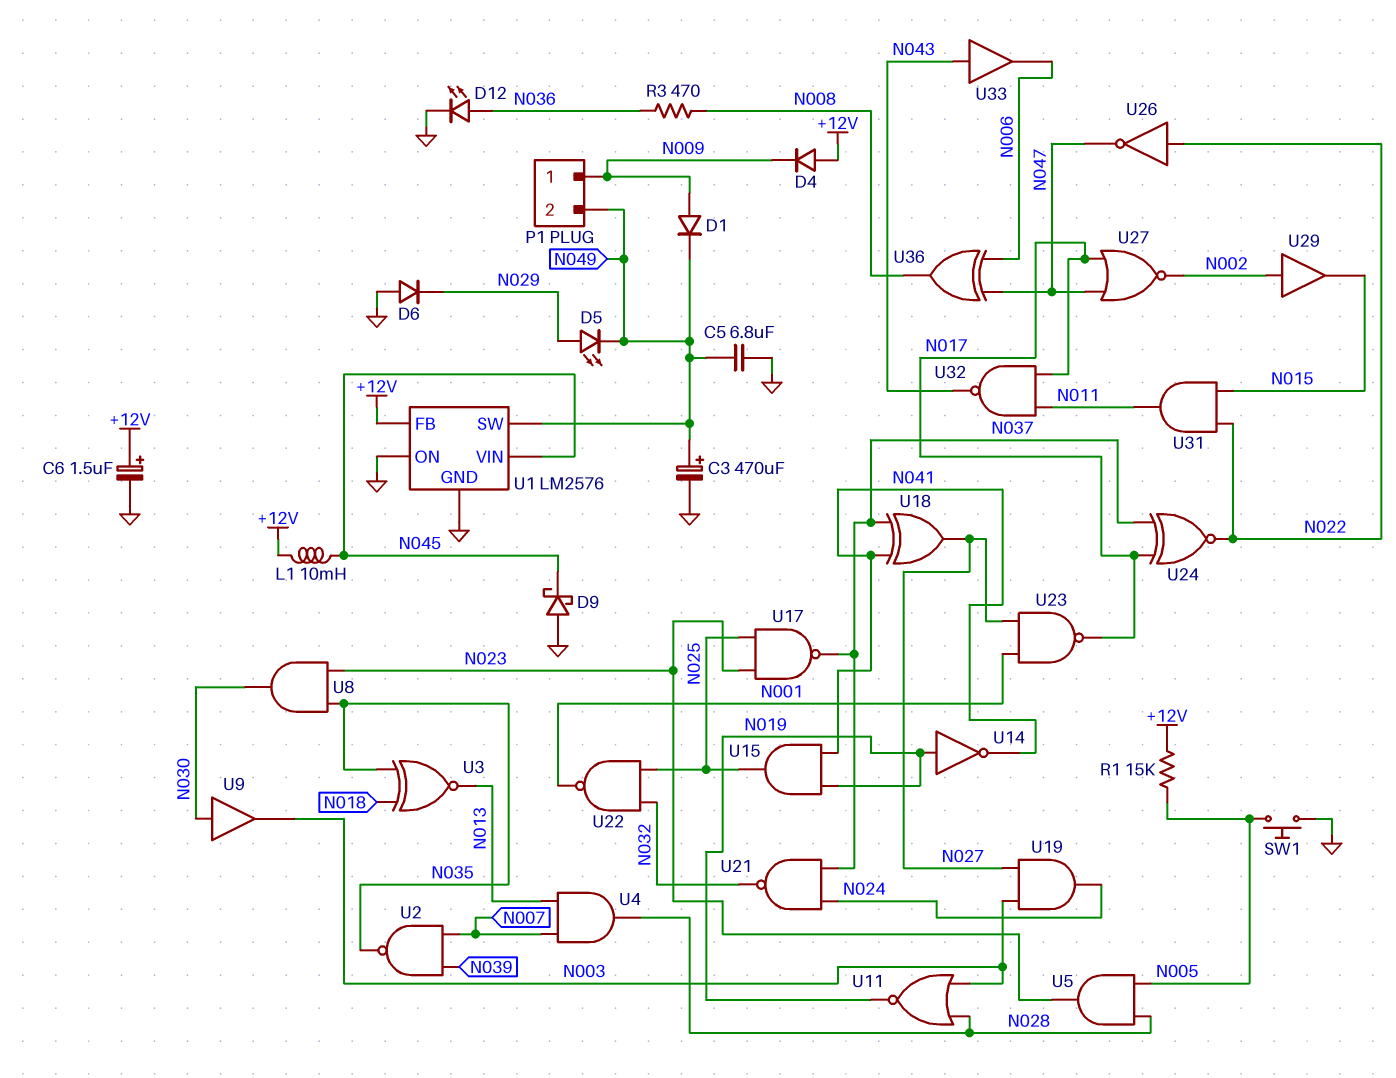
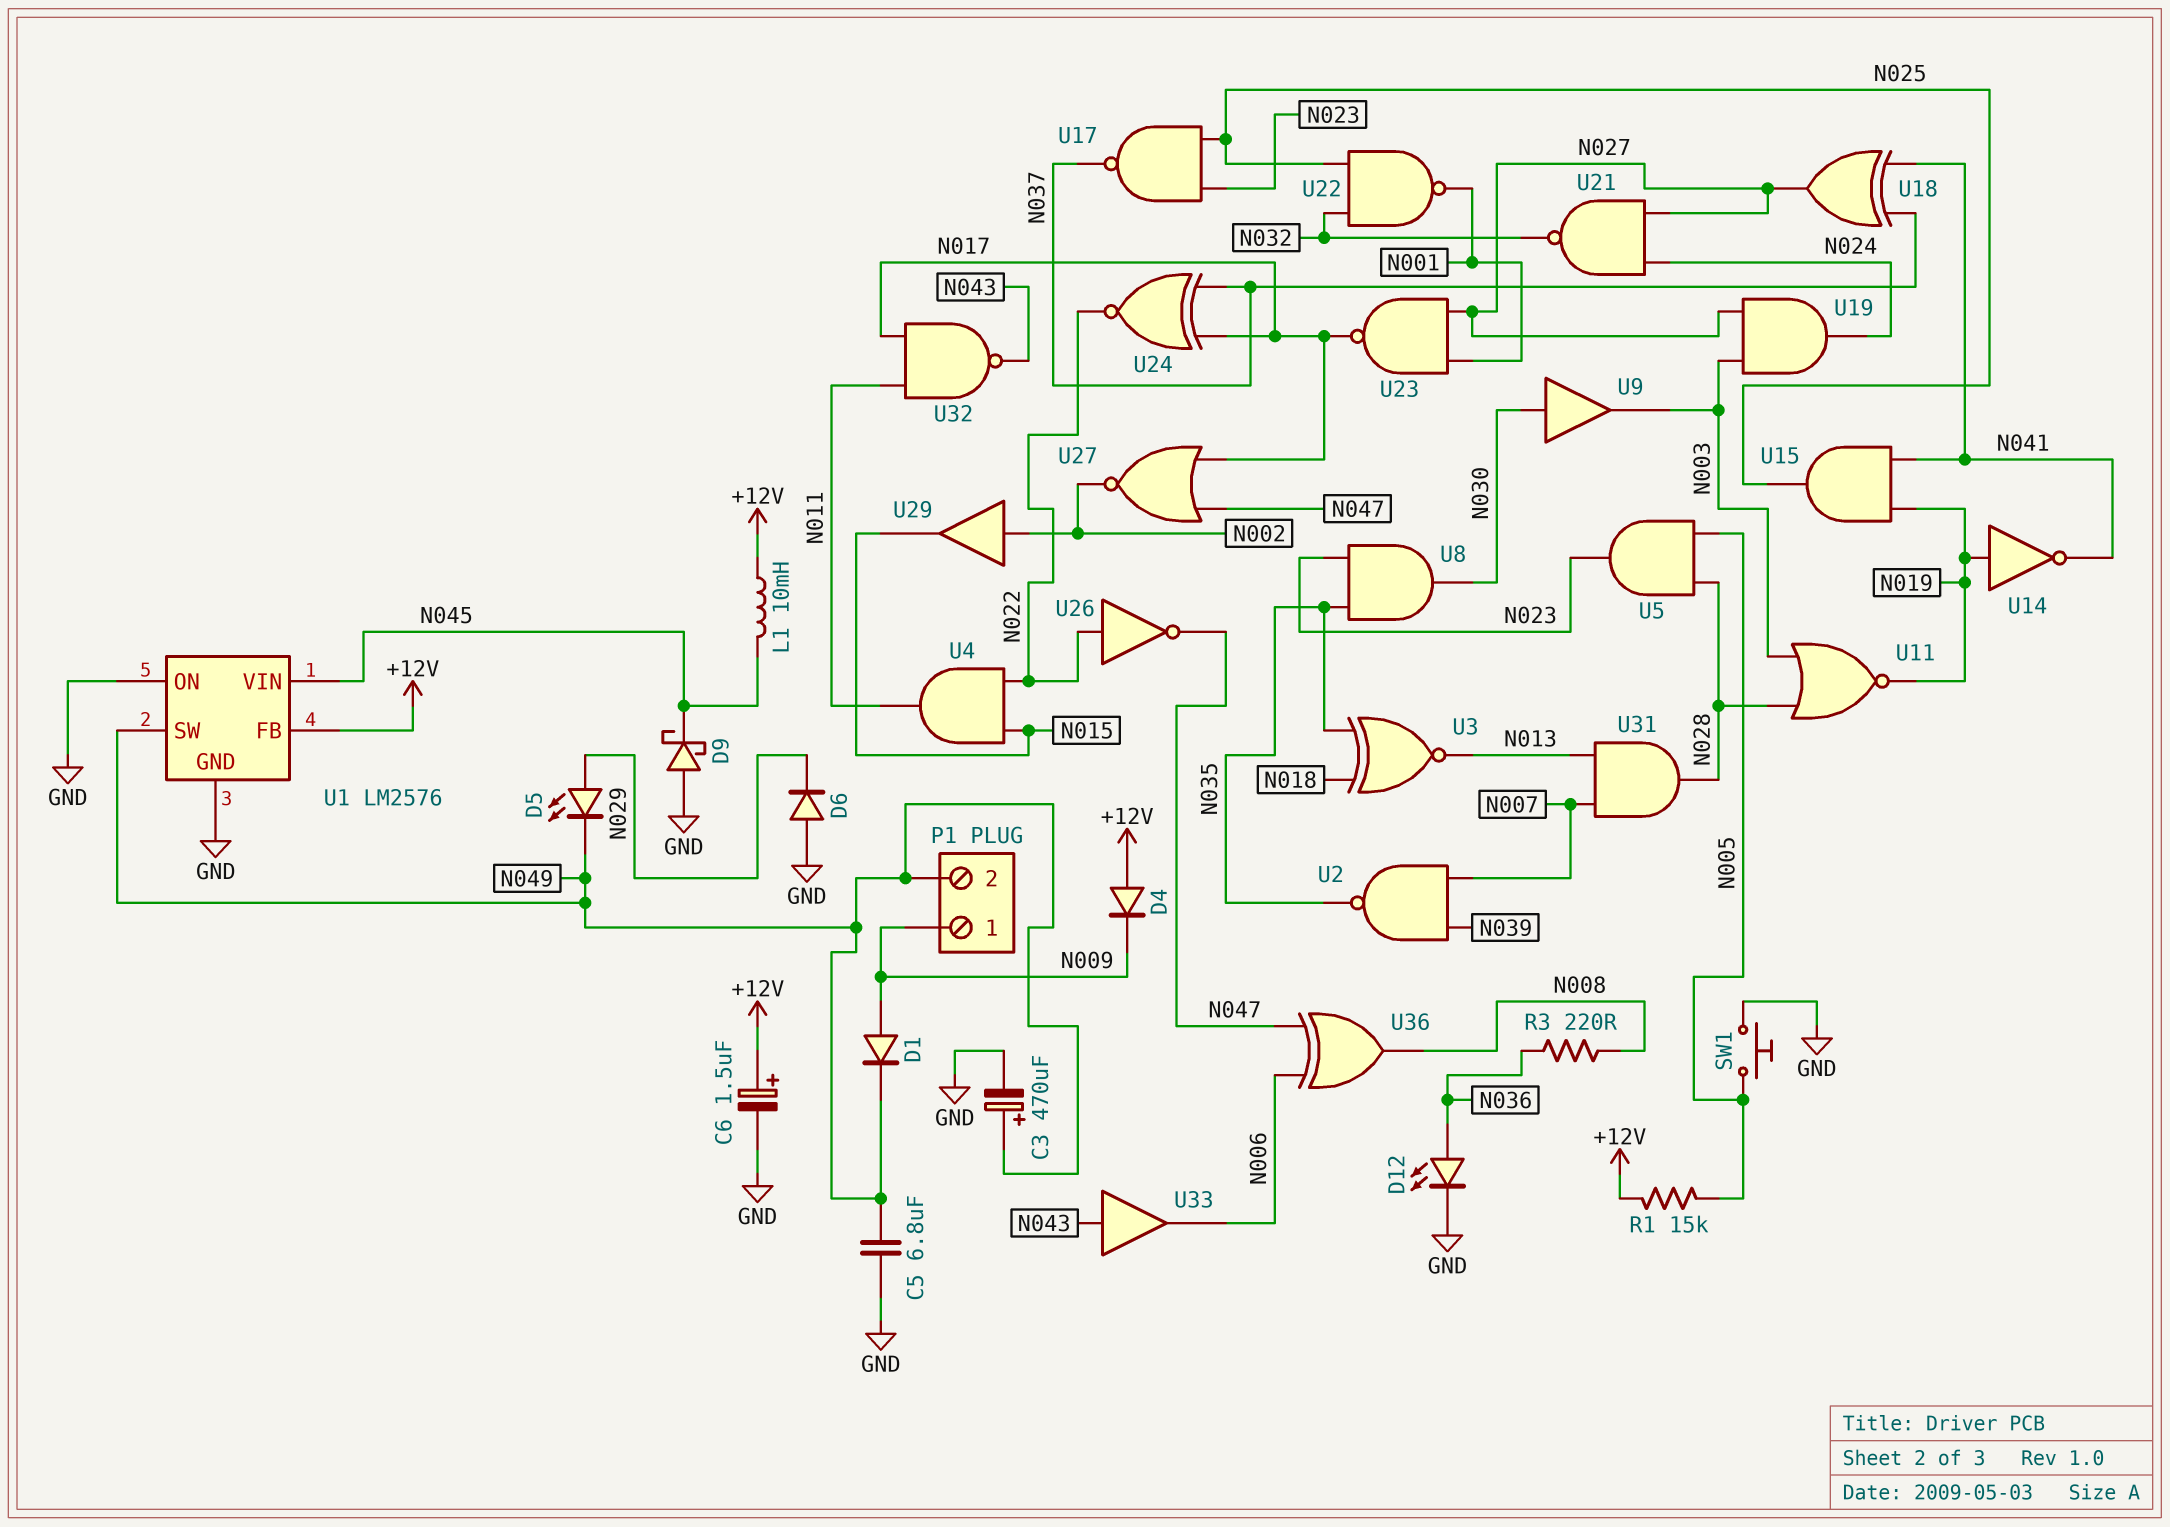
R3: 470 (N008, N036) -> 220 (N008, N036)
U4: AND (in N007, in N013, out N028) -> AND (in N015, in N022, out N011)
U21: NAND (in N024, in N037, out N032) -> NAND (in N024, in N027, out N032)
U31: AND (in N015, in N022, out N011) -> AND (in N007, in N013, out N028)

